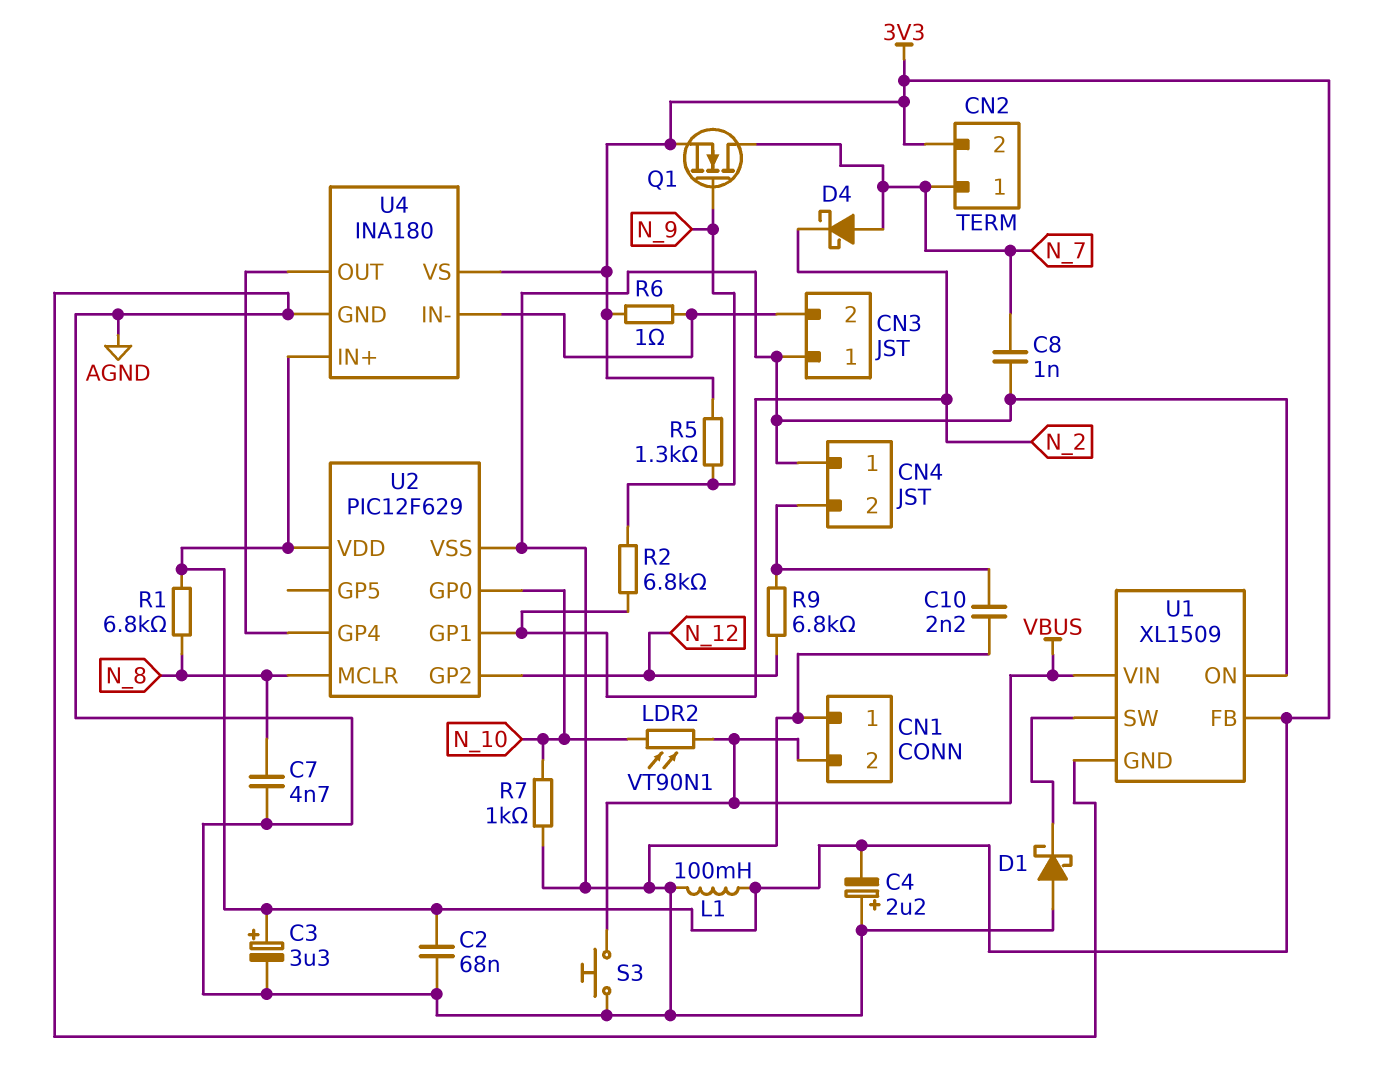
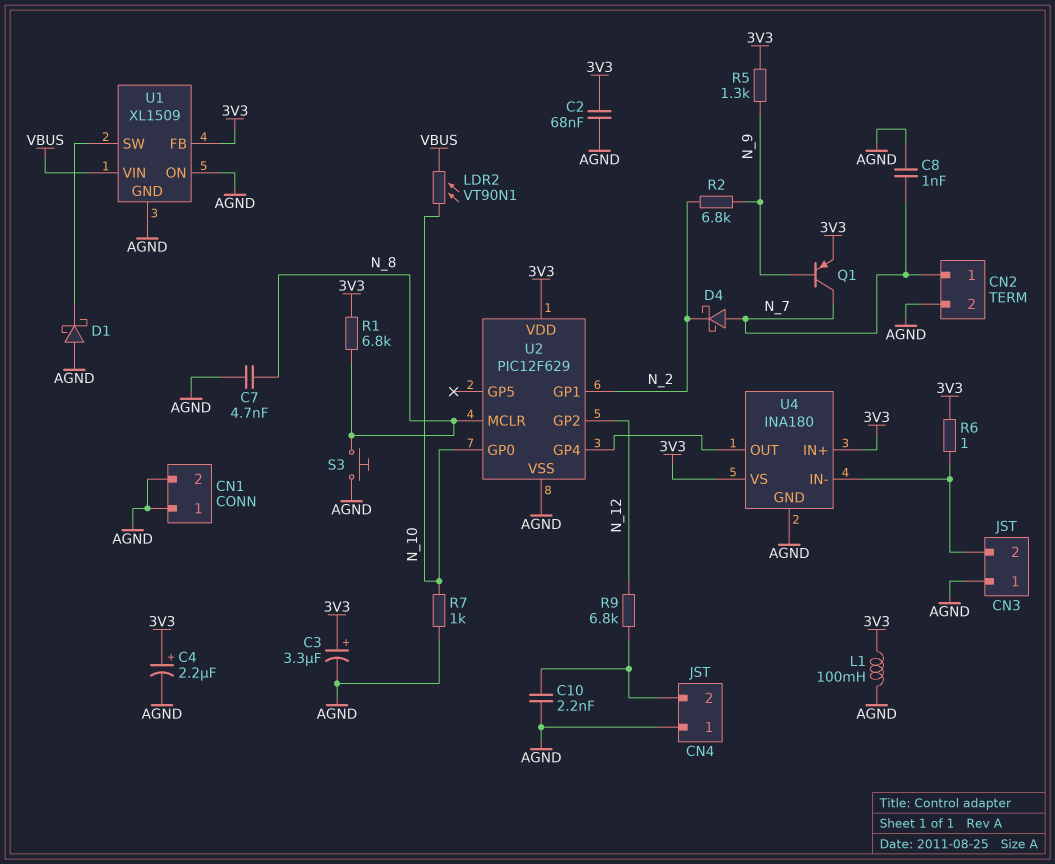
C4: 2.2uF (plus AGND, minus 3V3) -> 2.2uF (plus 3V3, minus AGND)
CN1 pin 2: VBUS -> AGND
CN2 pin 2: 3V3 -> AGND
Q1: NMOS (G N_9, D N_7, S 3V3) -> PNP (B N_9, C N_7, E 3V3)
S3: button (AGND, VBUS) -> button (AGND, N_8)

